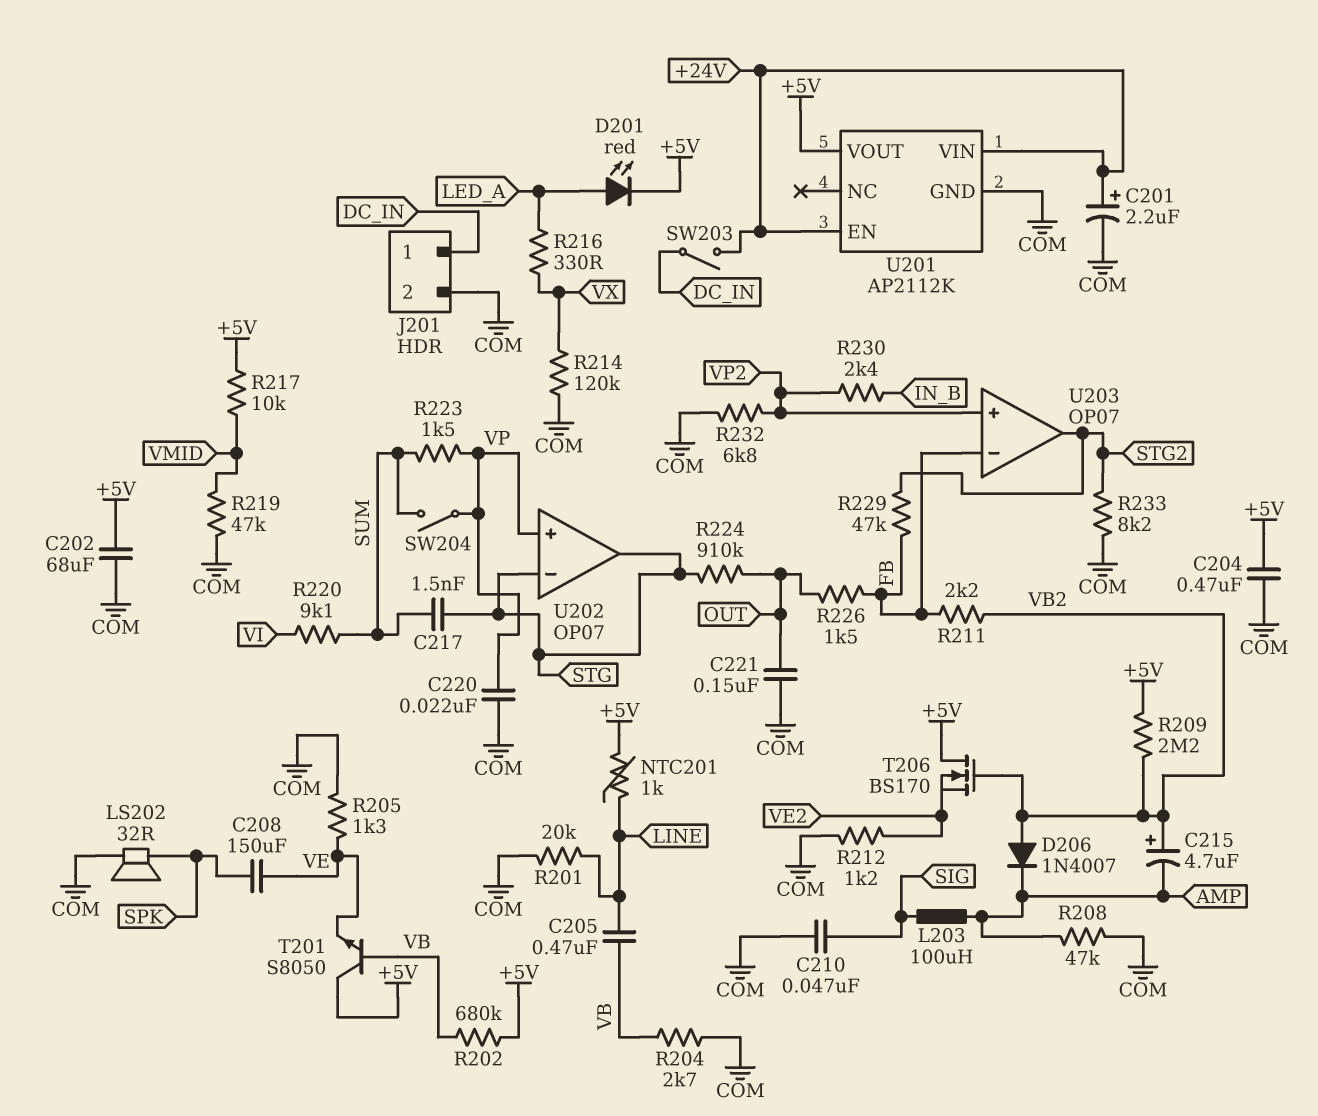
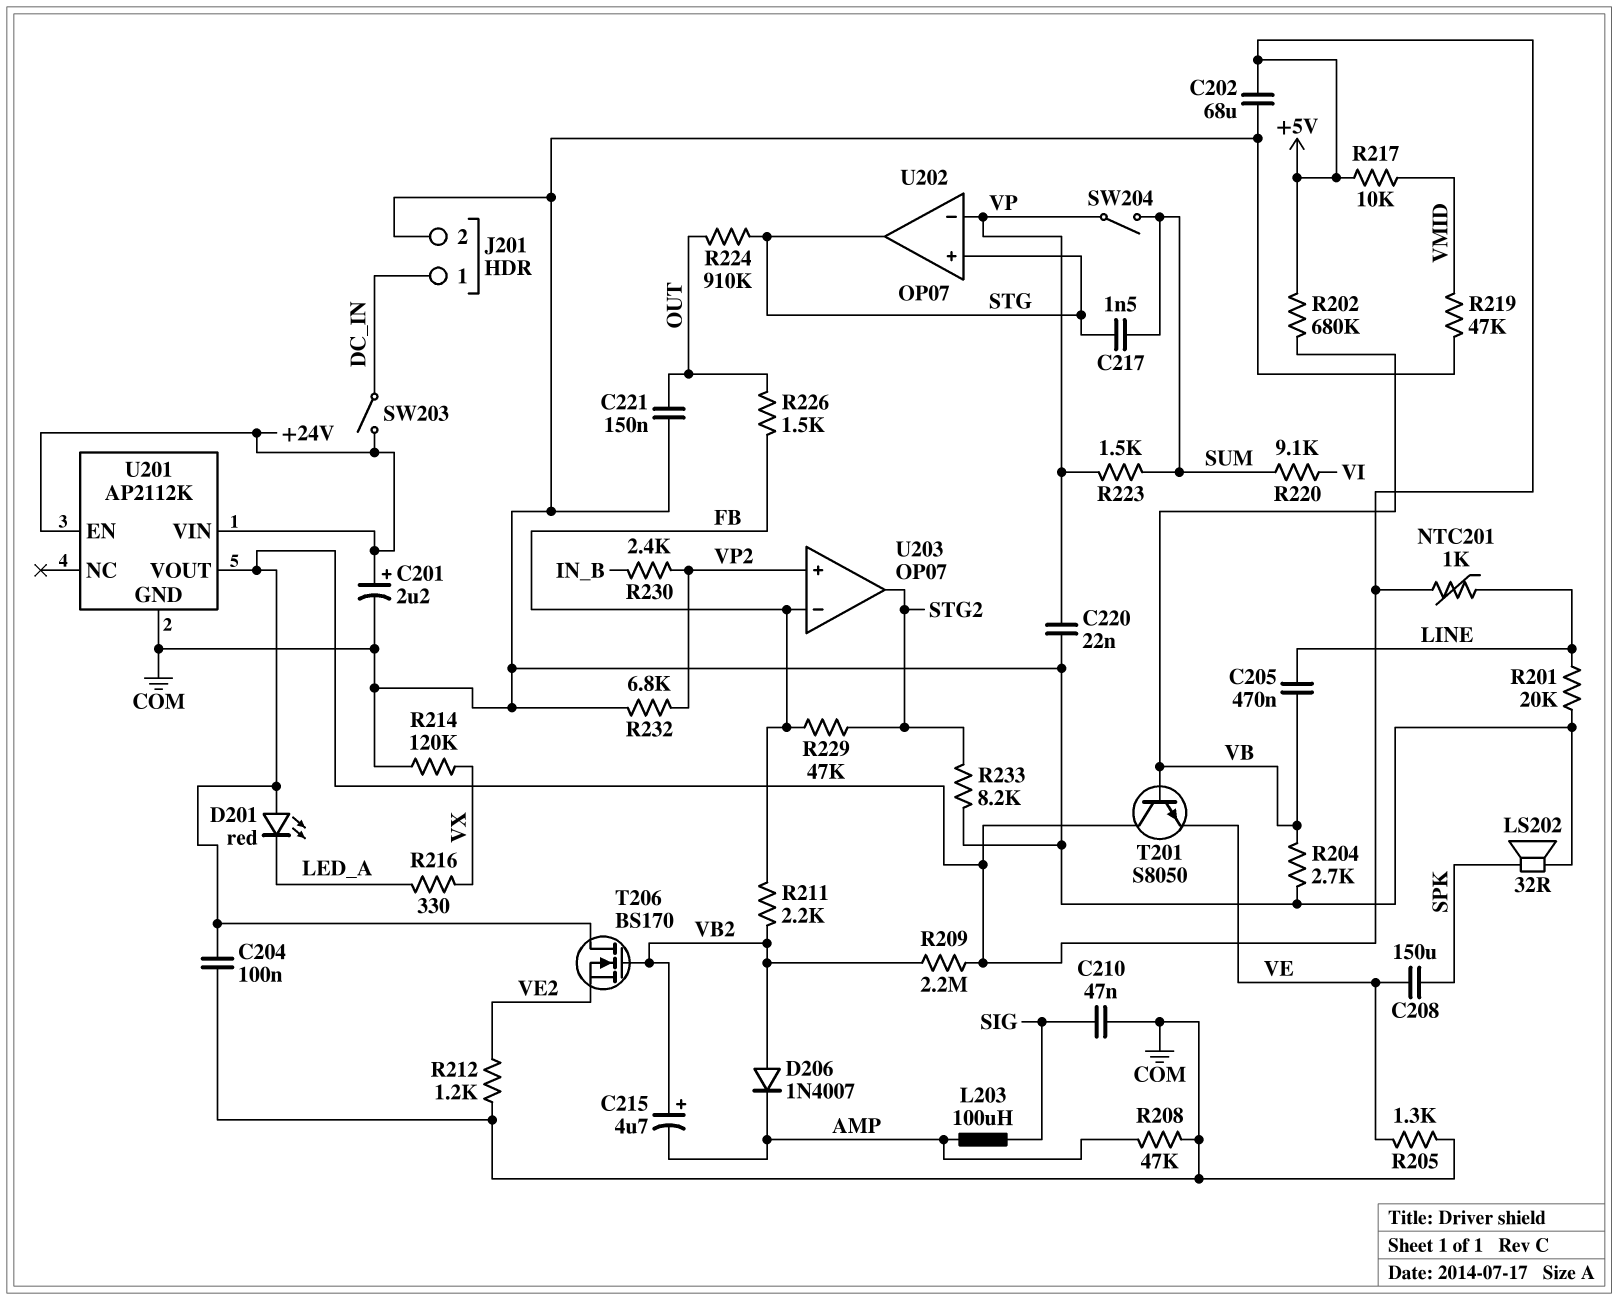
C204: 470nF (+5V, COM) -> 100nF (+5V, COM)
D201: LED red (A LED_A, K +5V) -> LED red (A +5V, K LED_A)
U202 pin in+: VP -> STG
U202 pin in-: STG -> VP

